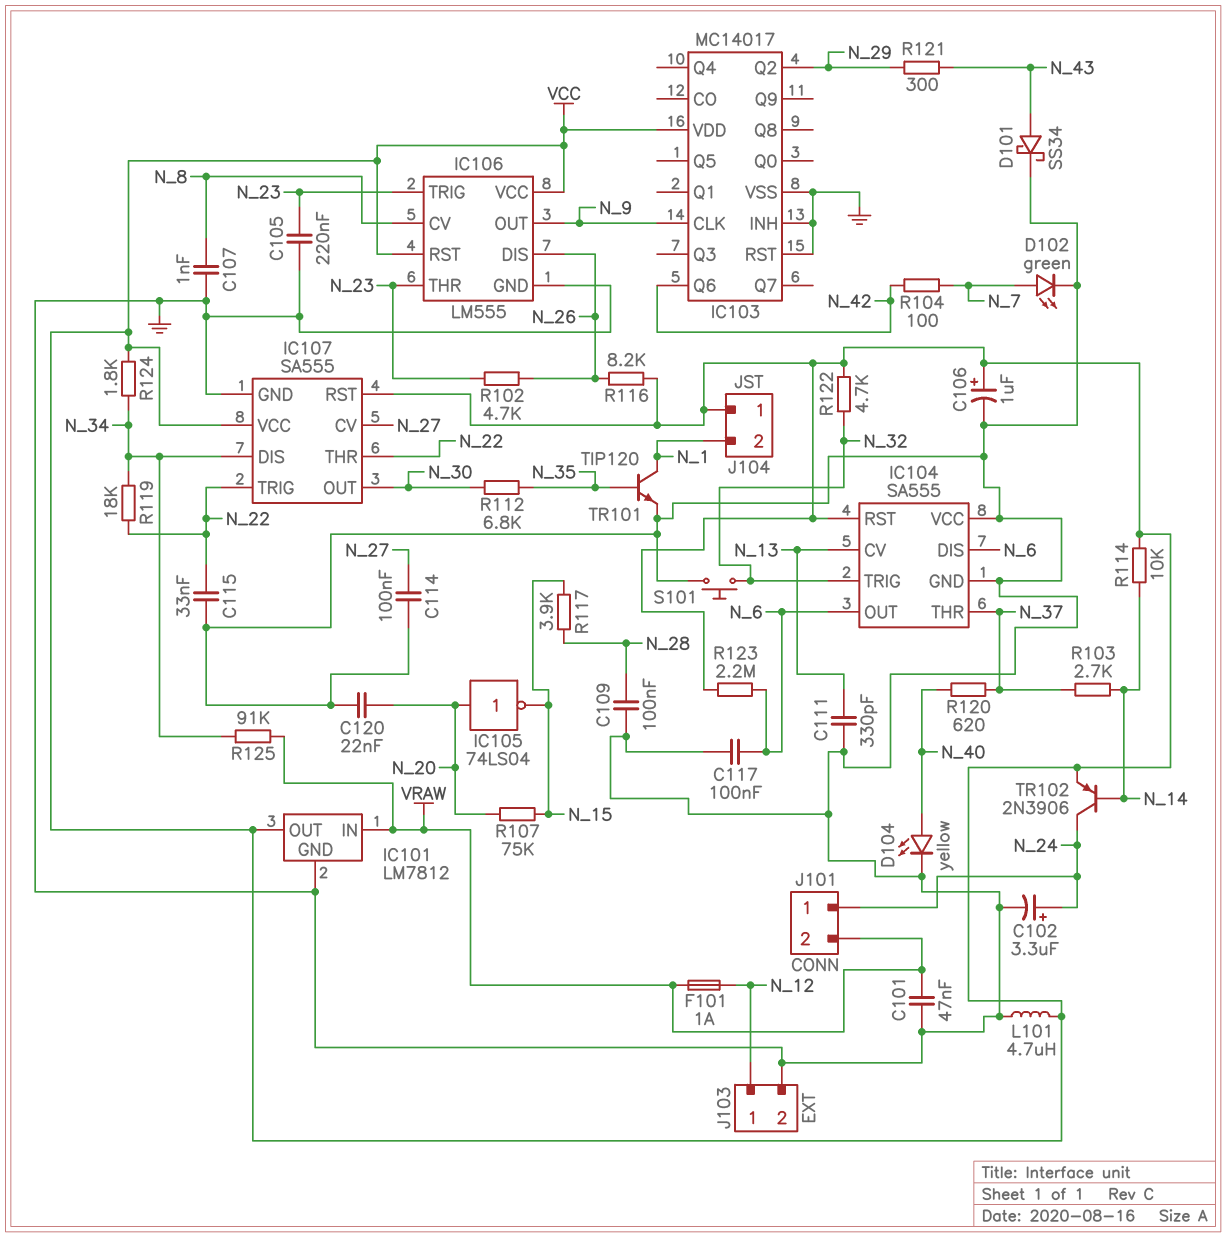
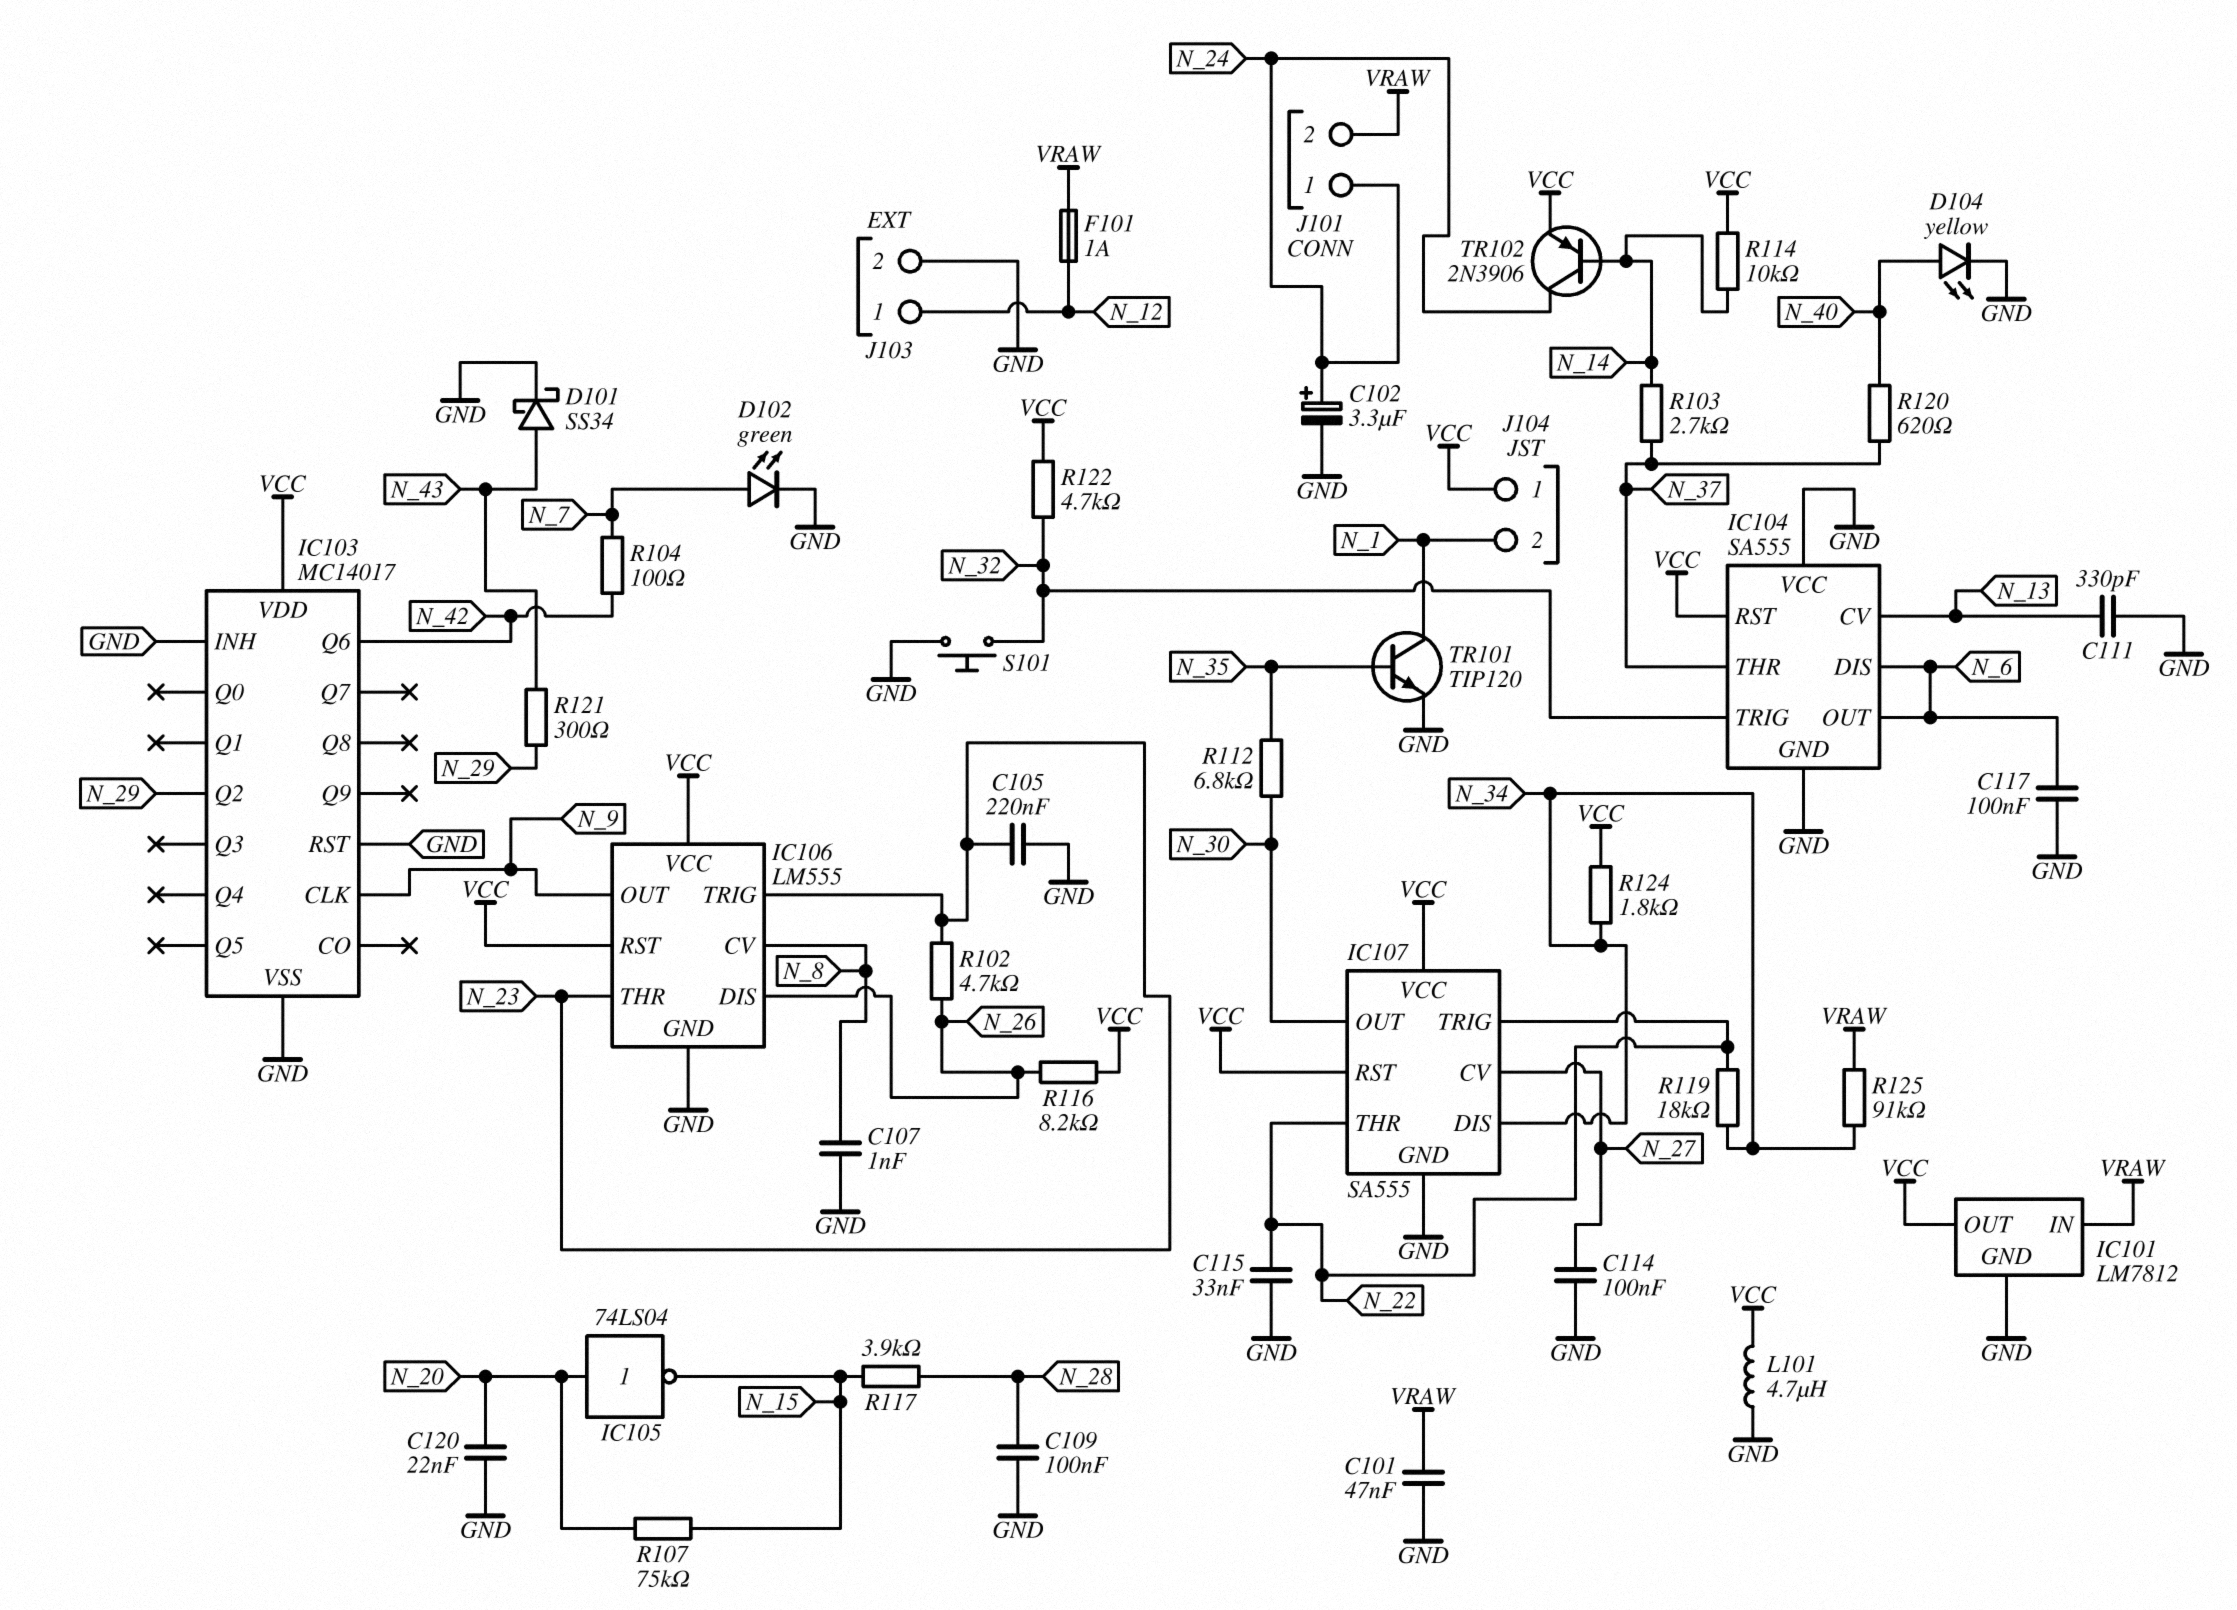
C106: 1uF (plus VCC, minus GND) -> none
R123: 2.2M (N_6, VCC) -> none

